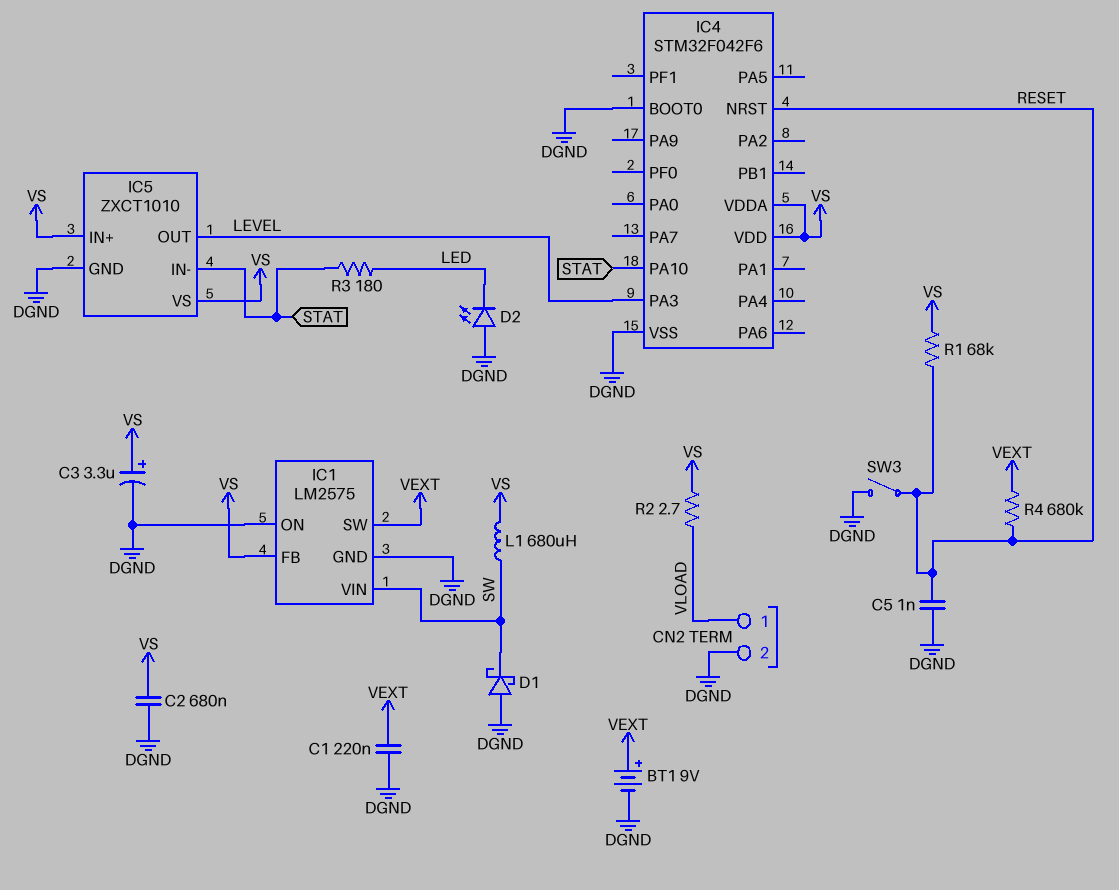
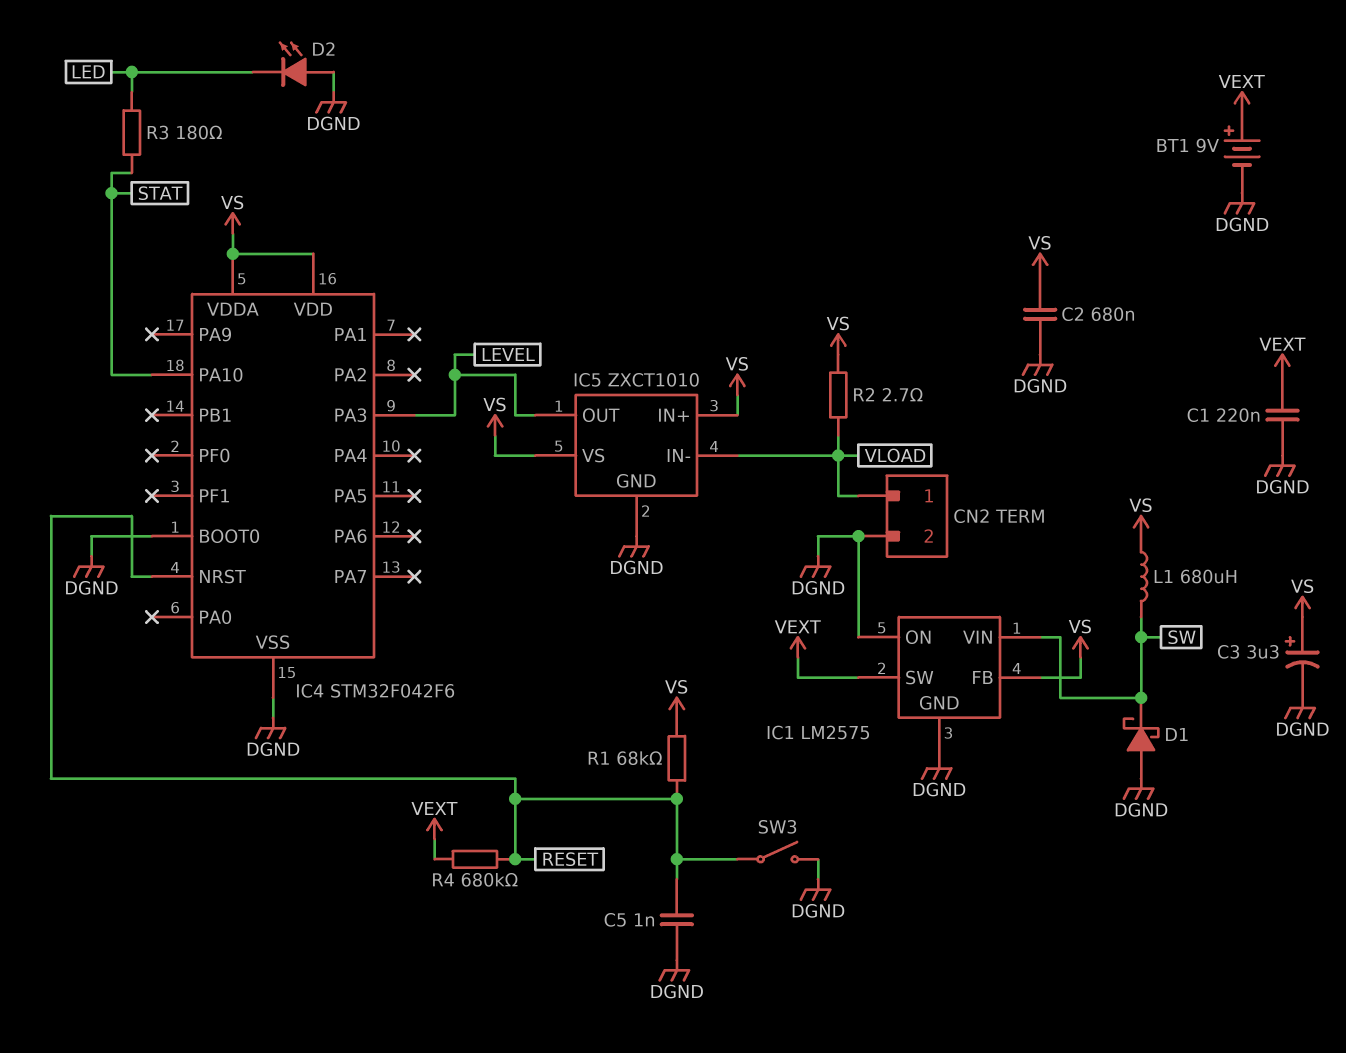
IC5 pin IN-: STAT -> VLOAD

